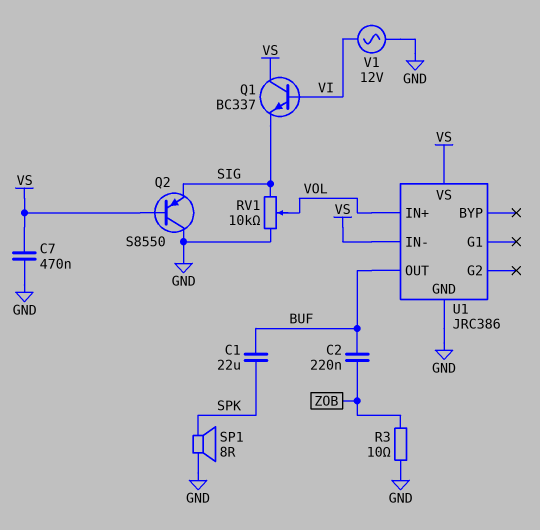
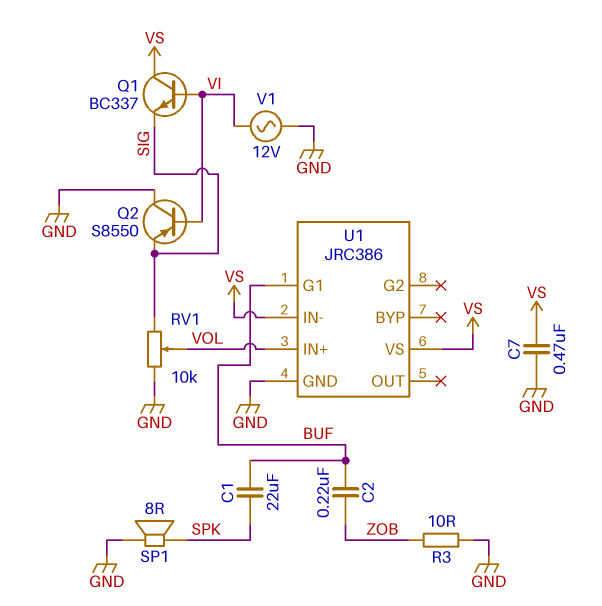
Q2: PNP S8550 (B VS, C GND, E SIG) -> PNP S8550 (B VI, C GND, E SIG)
U1 pin G1: none -> BUF
U1 pin OUT: BUF -> none

